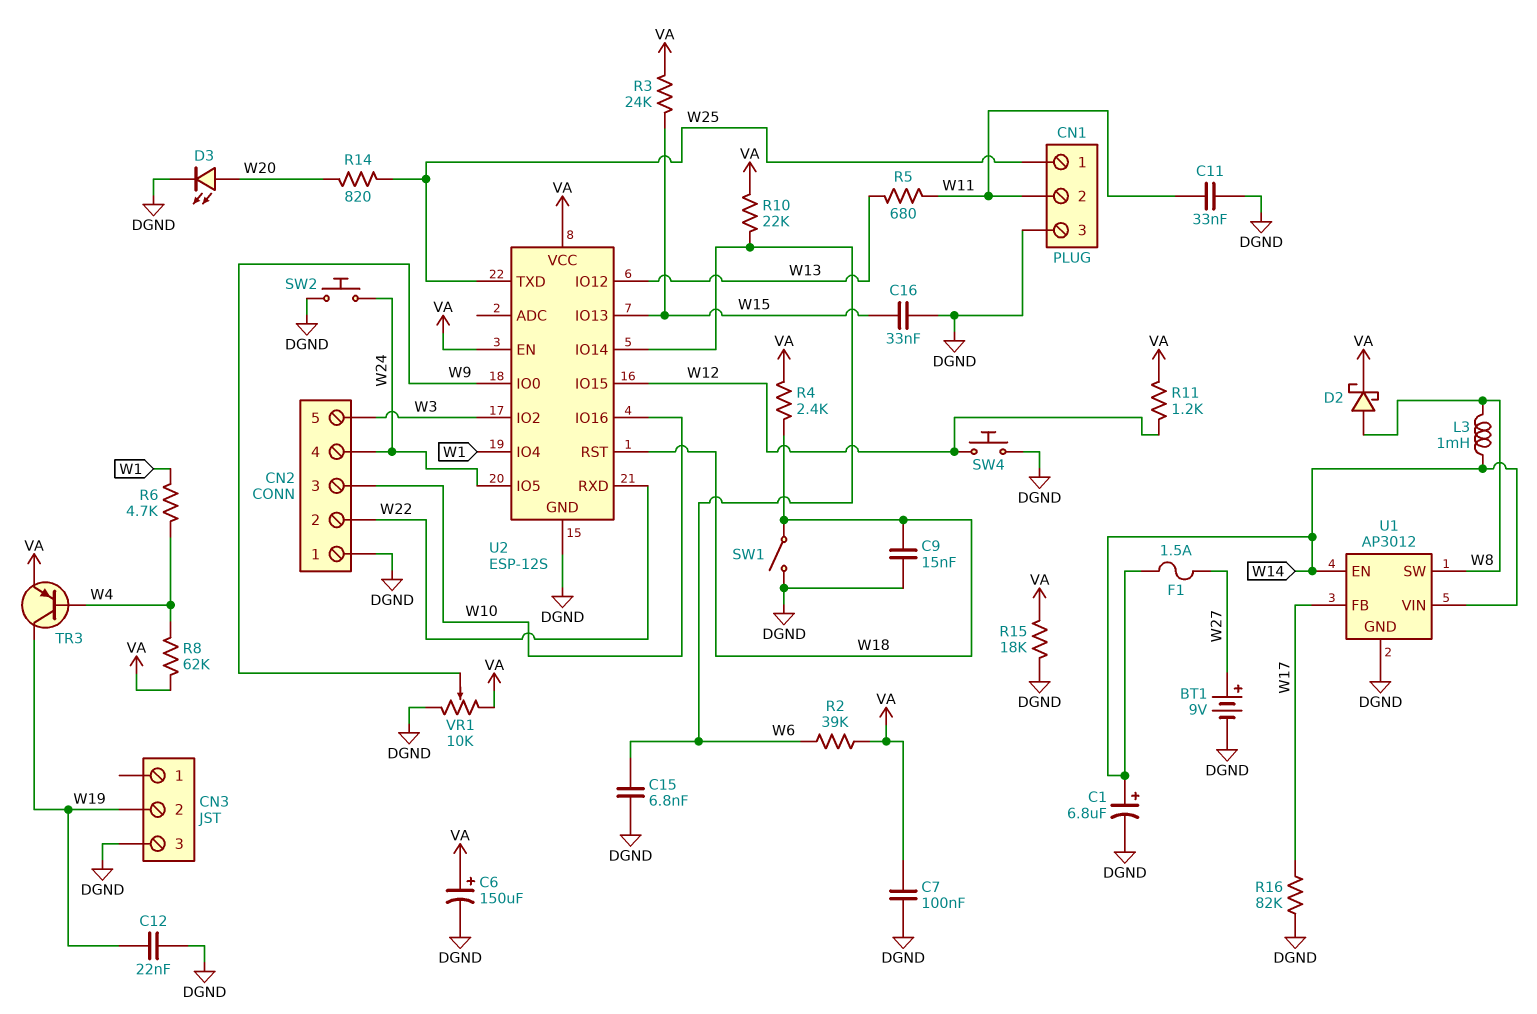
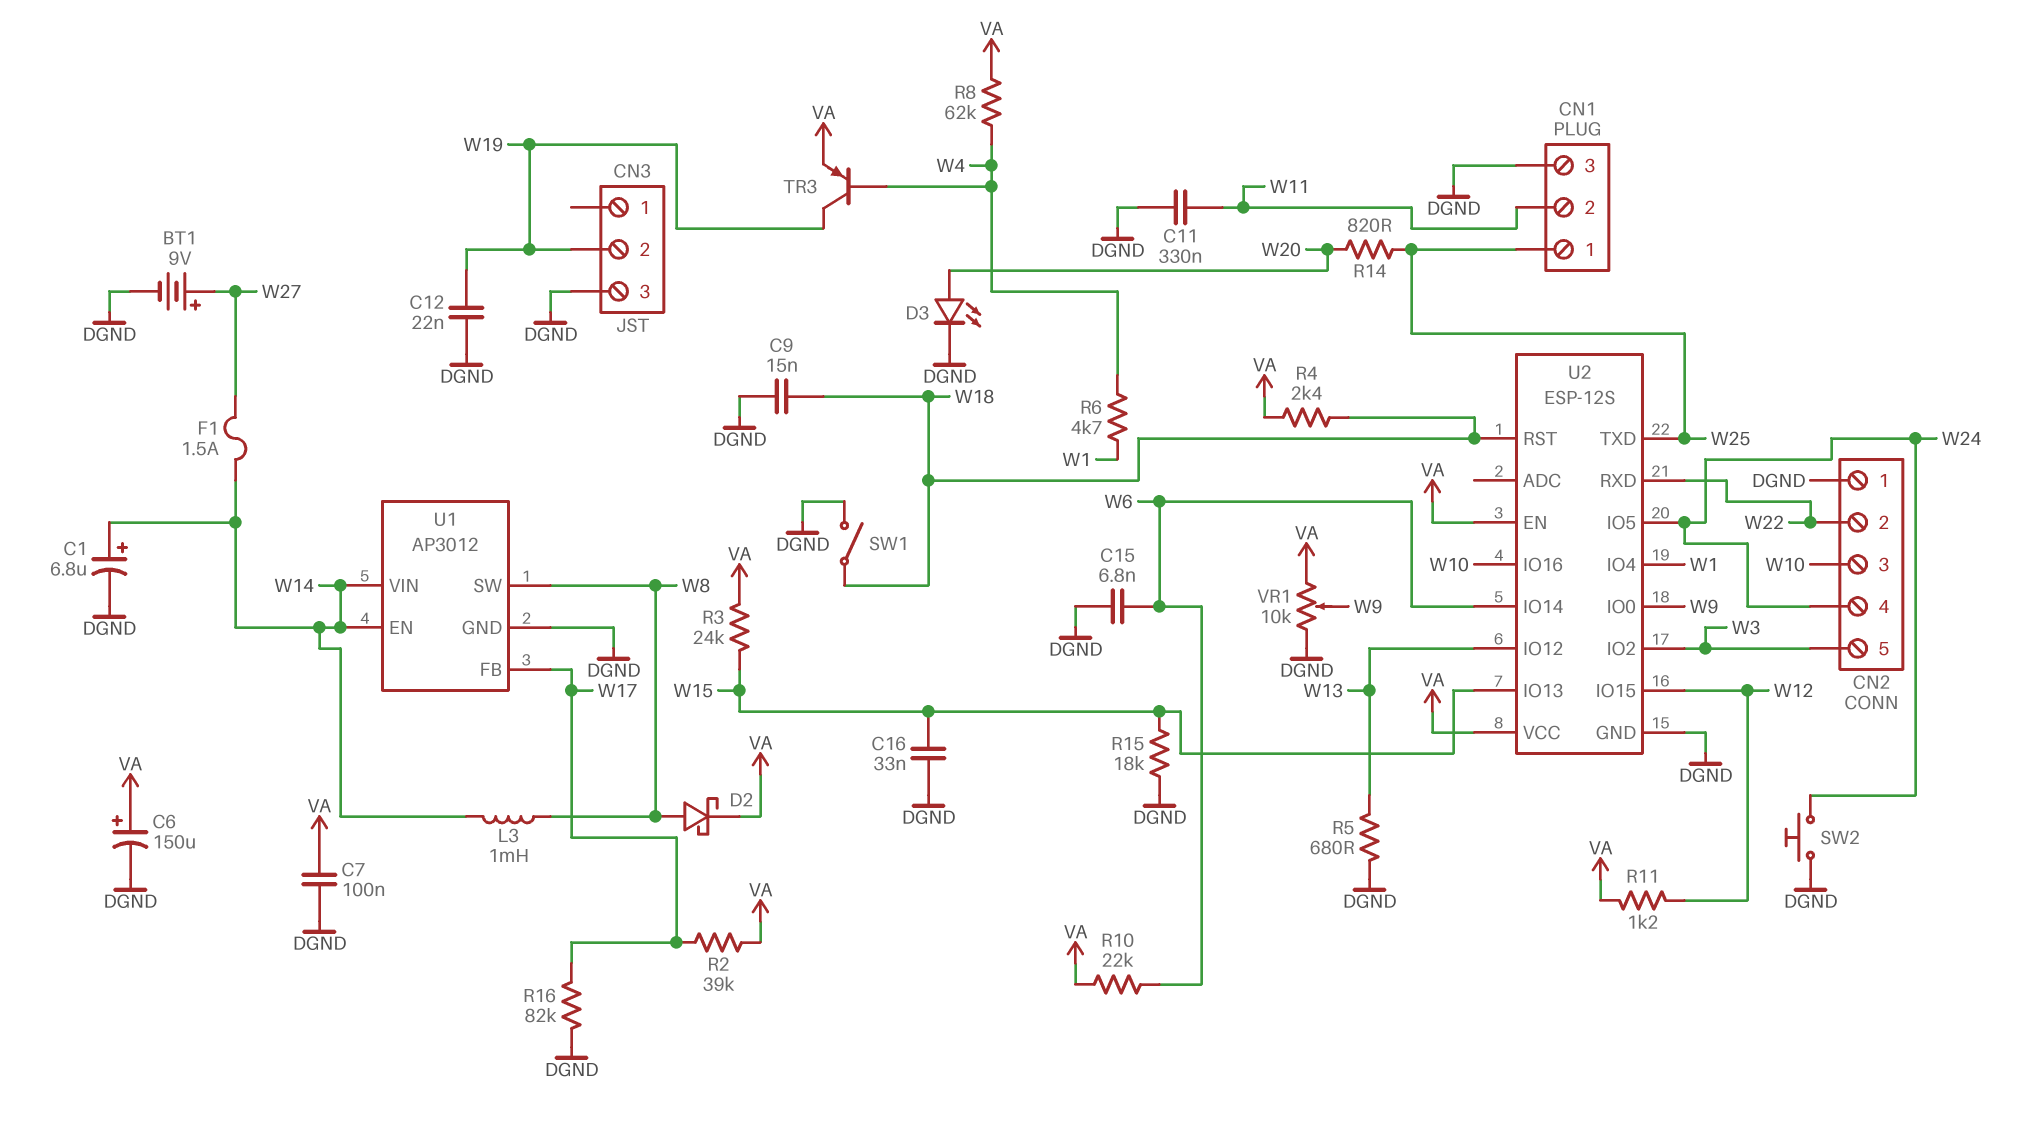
C11: 33nF (DGND, W11) -> 330nF (DGND, W11)
R2: 39k (VA, W6) -> 39k (VA, W17)
R5: 680 (W11, W13) -> 680 (DGND, W13)
R15: 18k (DGND, VA) -> 18k (DGND, W15)
SW4: button (DGND, W12) -> none

